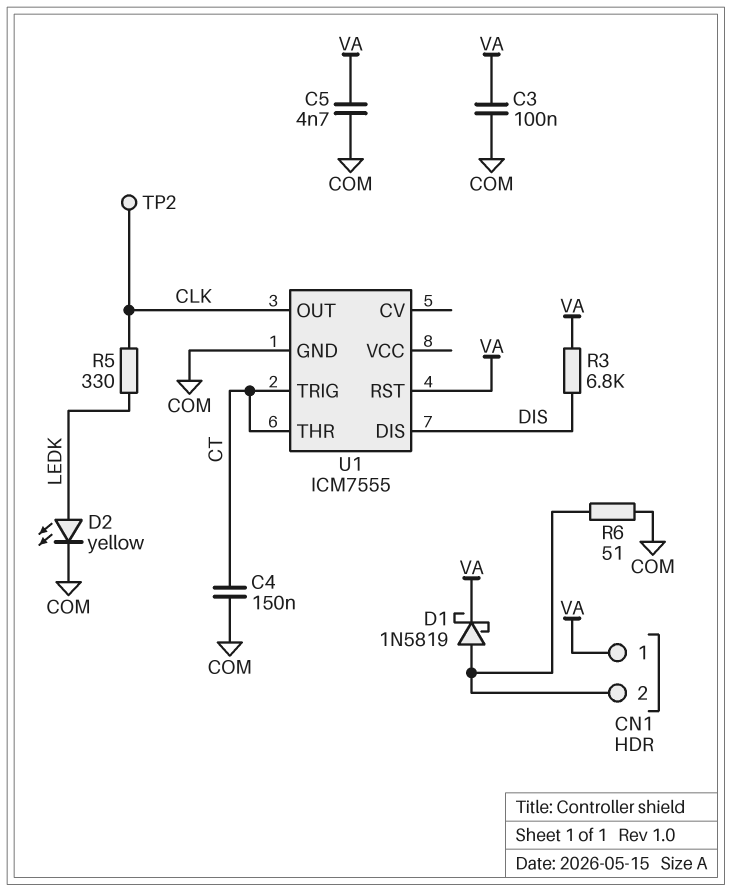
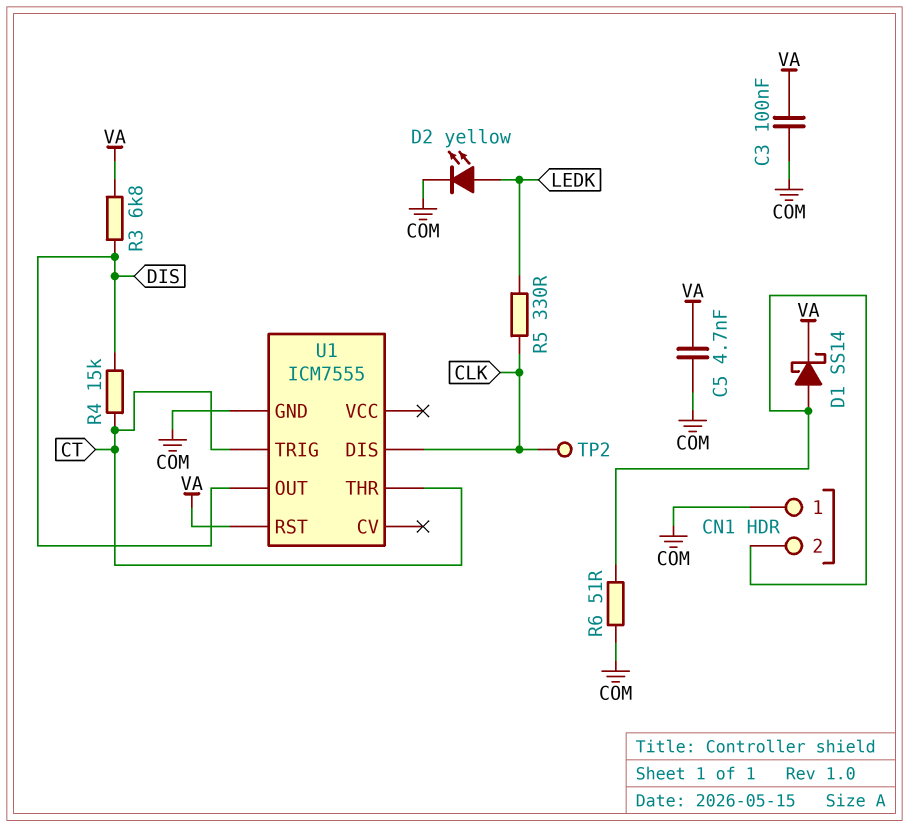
C4: 150nF (COM, CT) -> none
CN1 pin 1: VA -> COM
D1: schottky 1N5819 (A CN1/2, K VA) -> schottky SS14 (A CN1/2, K VA)
R4: none -> 15k (CT, DIS)
U1 pin DIS: DIS -> CLK
U1 pin OUT: CLK -> DIS

